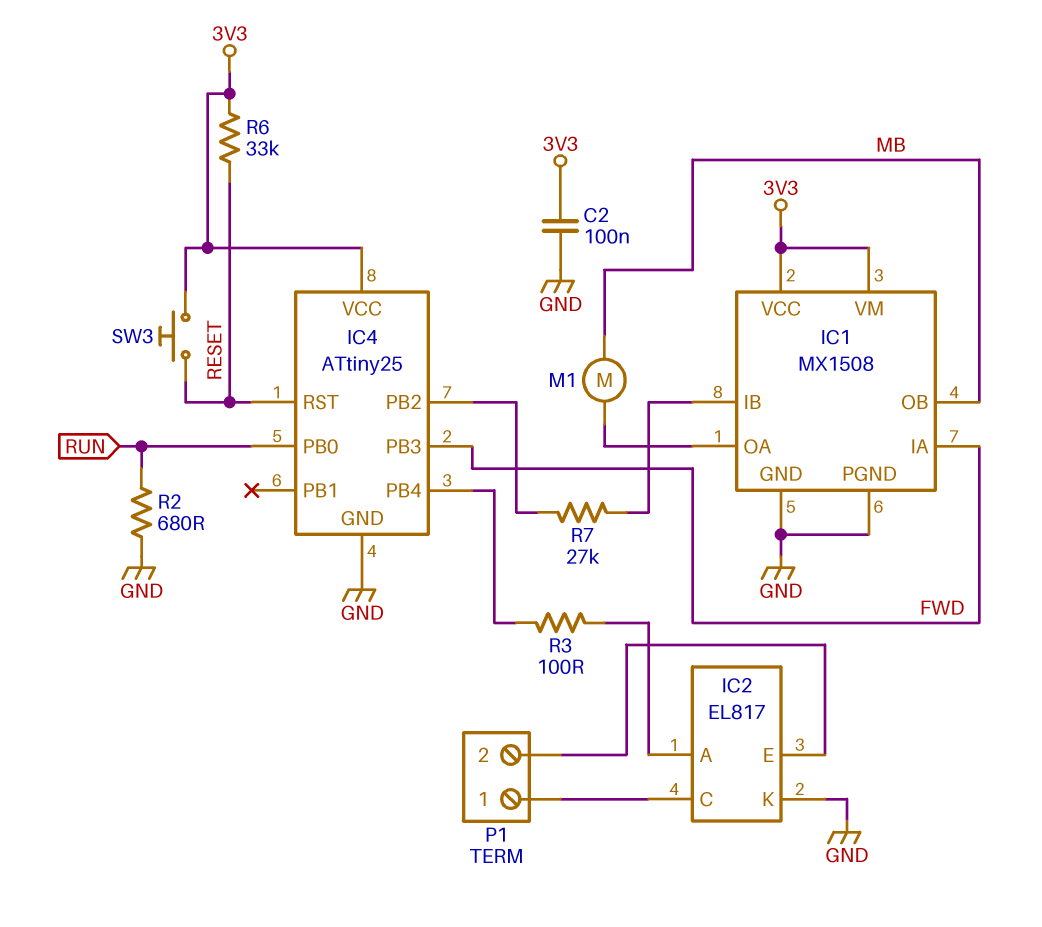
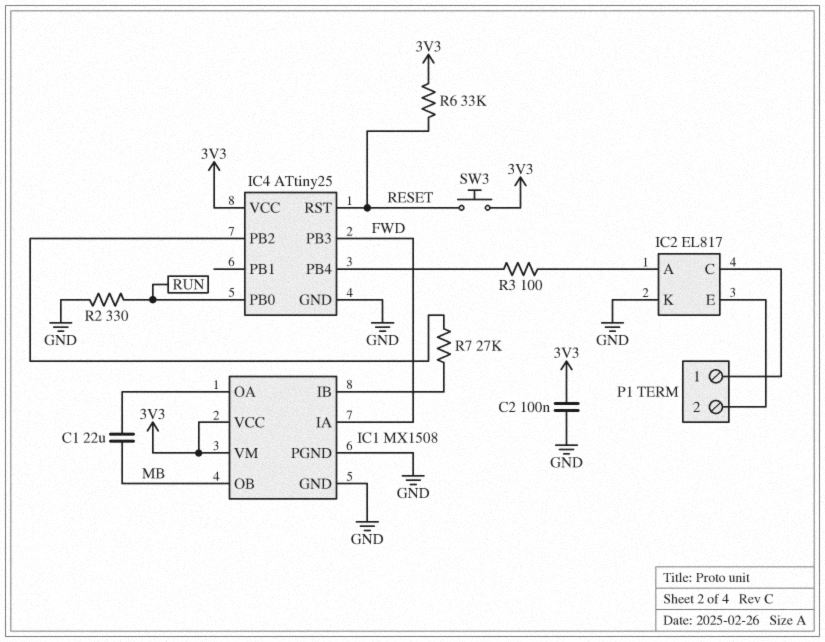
C1: none -> 22uF (IC1/OA, MB)
M1: motor (IC1/OA, MB) -> none
R2: 680 (GND, RUN) -> 330 (GND, RUN)

